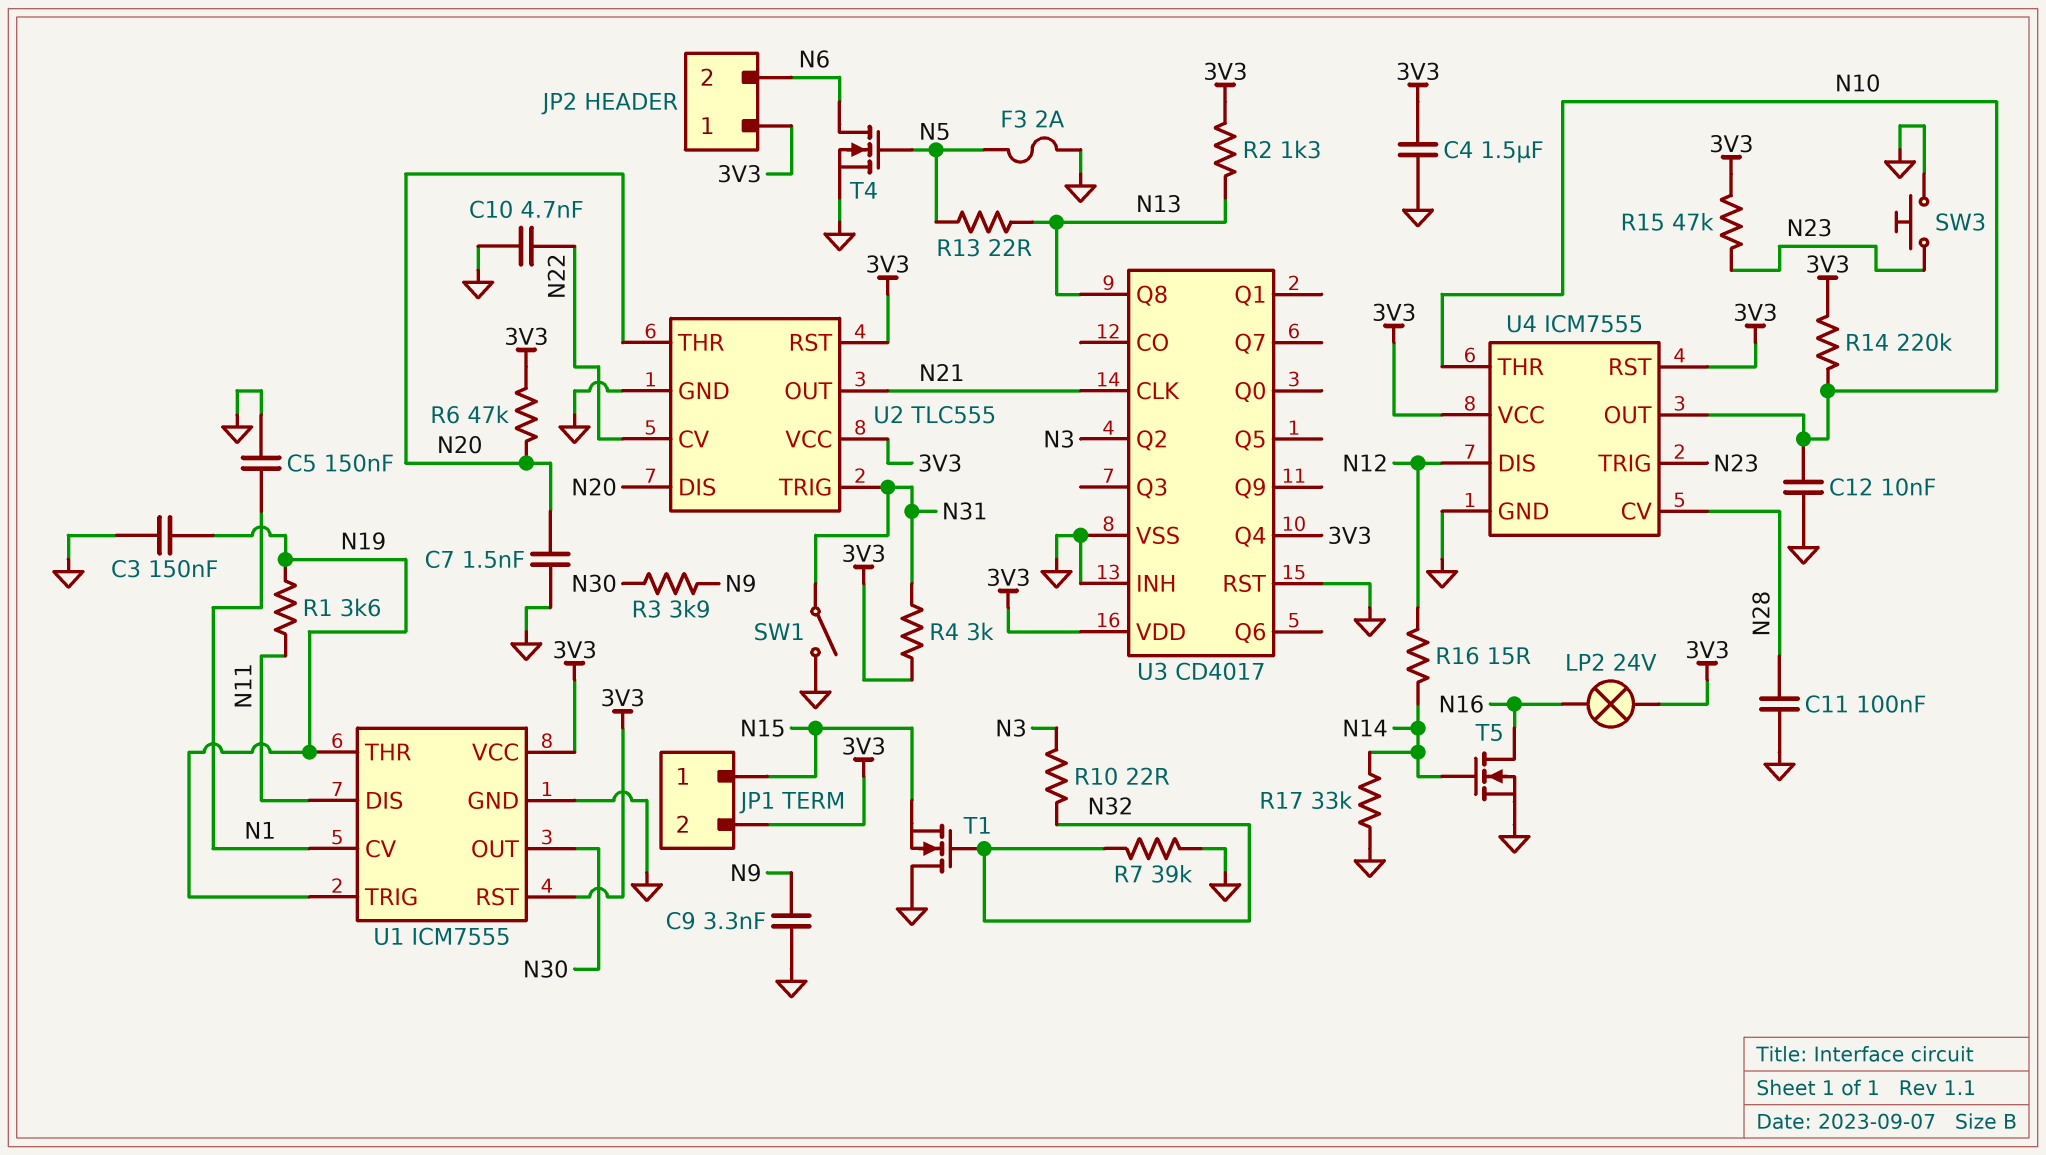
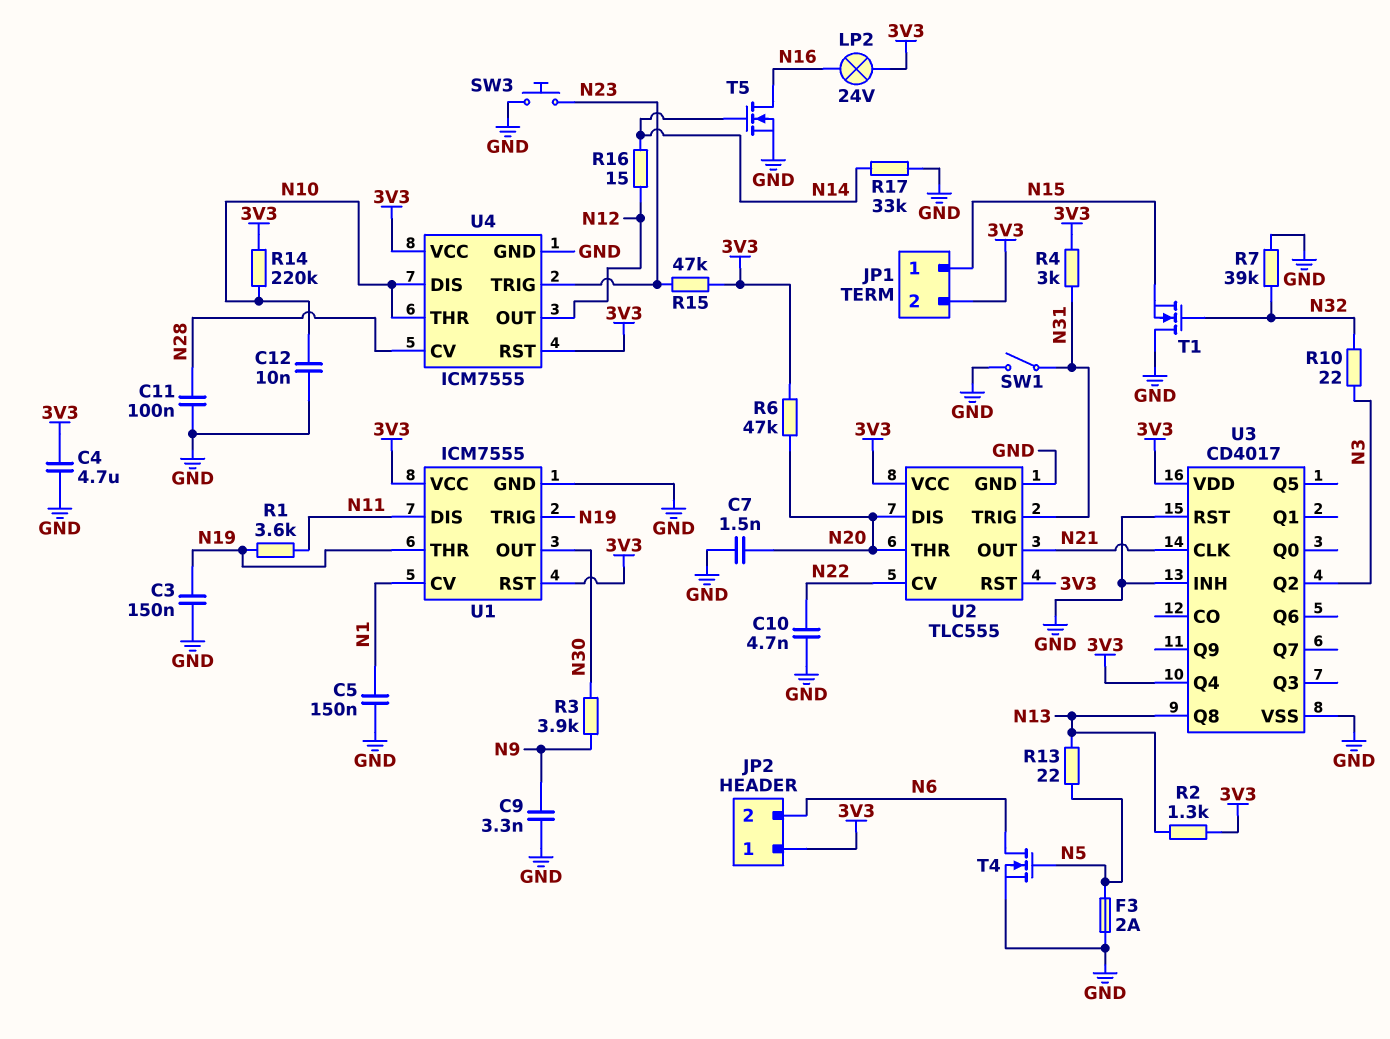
C4: 1.5uF (3V3, GND) -> 4.7uF (3V3, GND)
U4 pin DIS: N12 -> N10
U4 pin OUT: N10 -> N12

